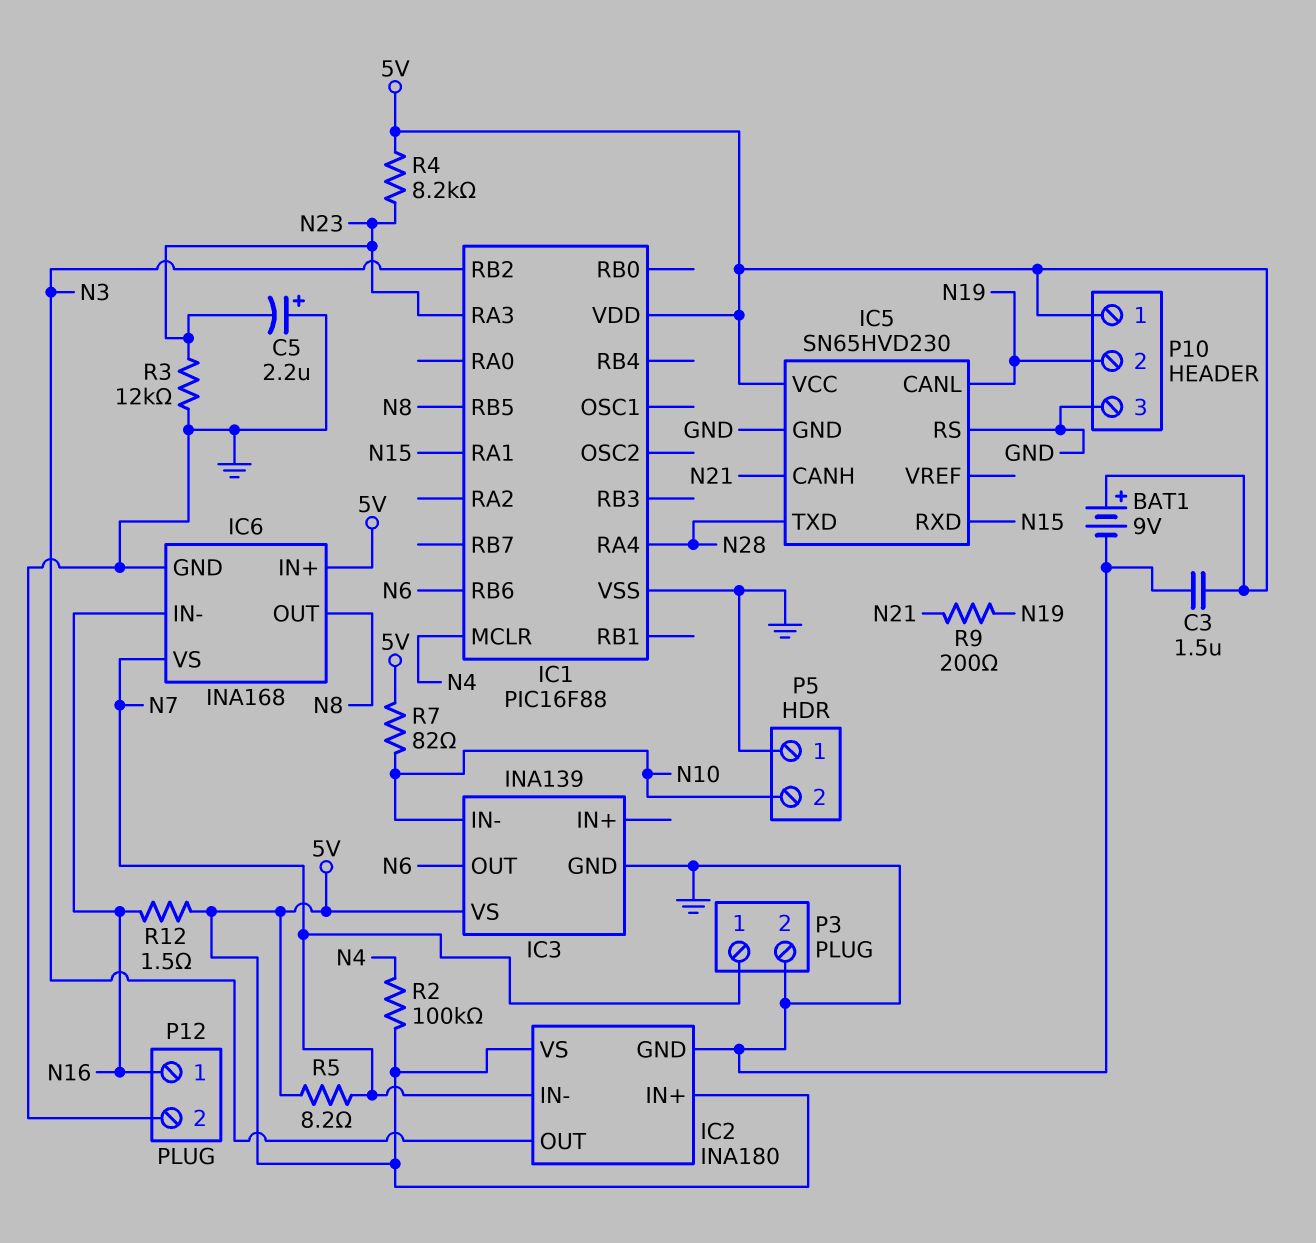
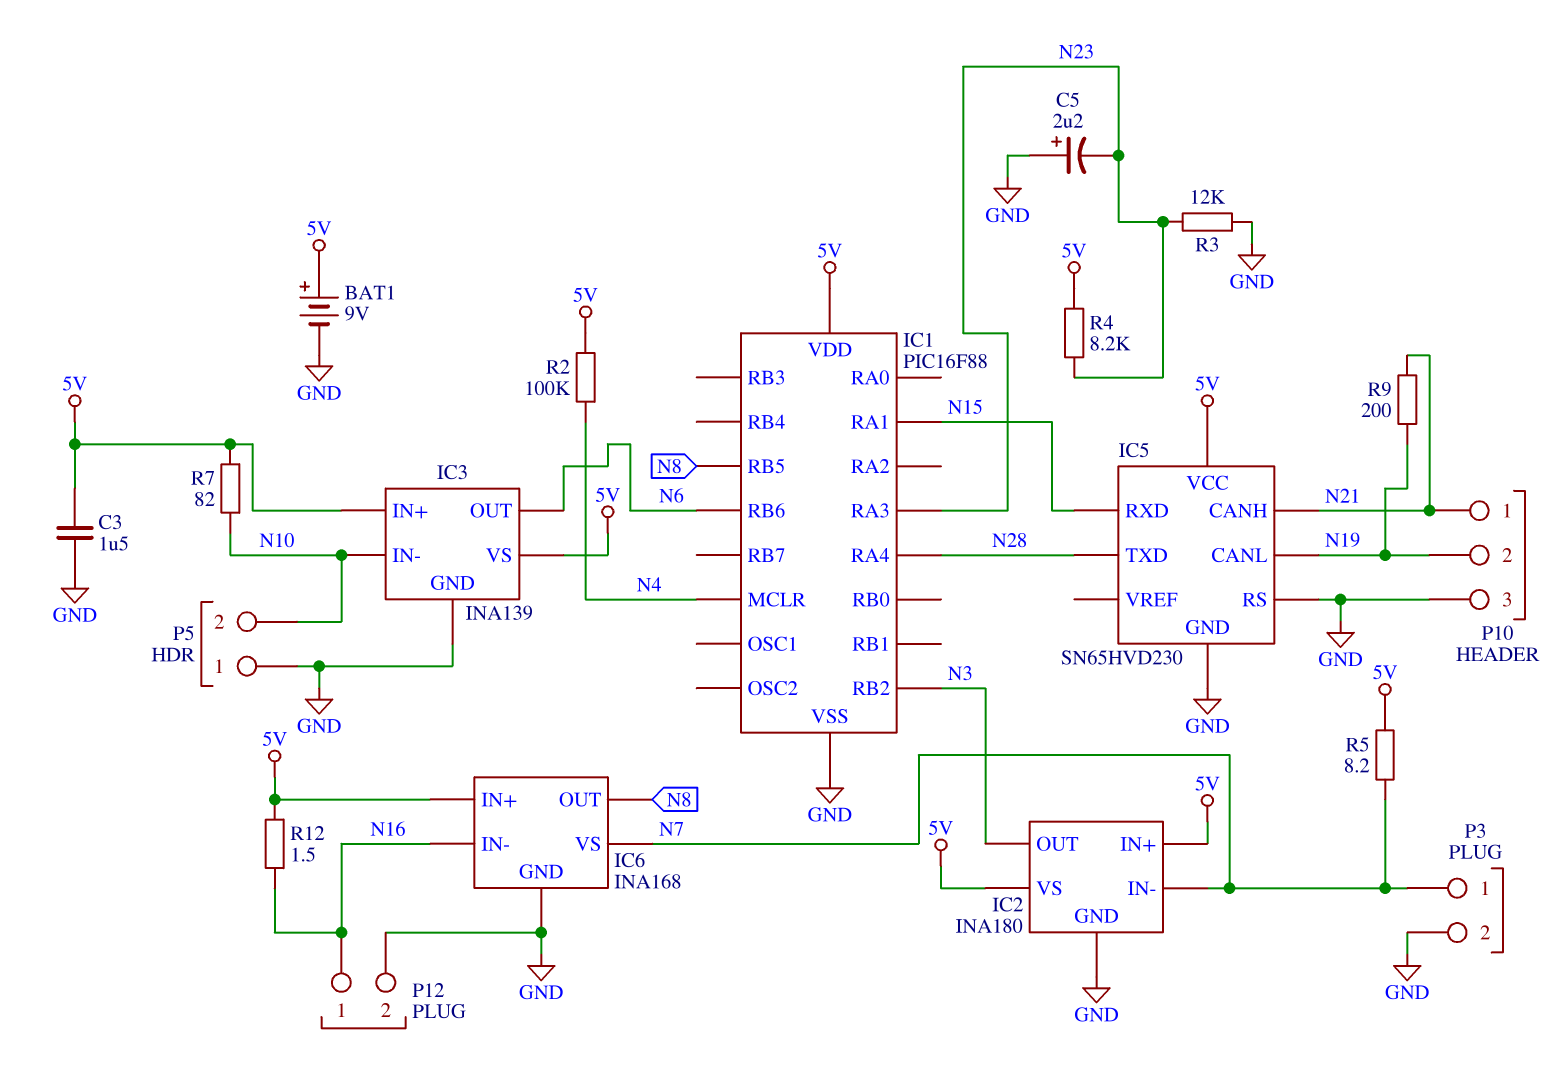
IC3 pin IN+: none -> 5V
P10 pin 1: 5V -> N21

